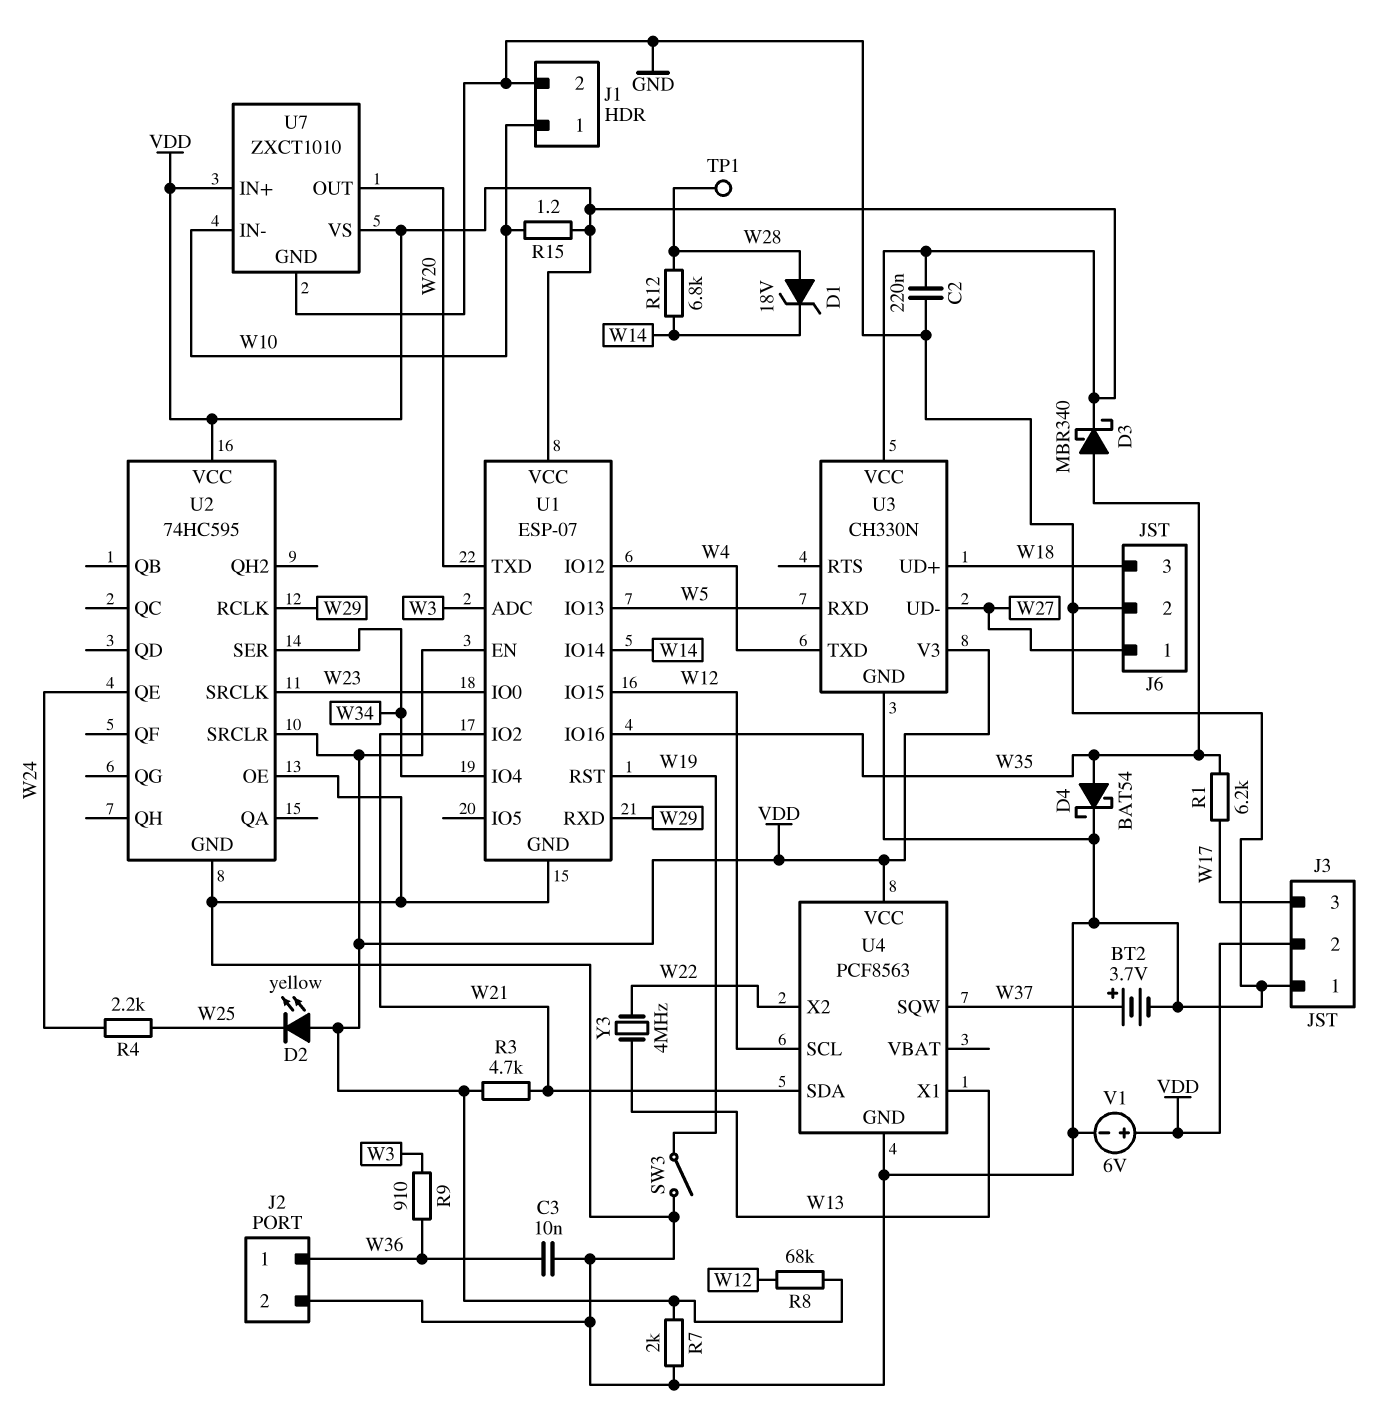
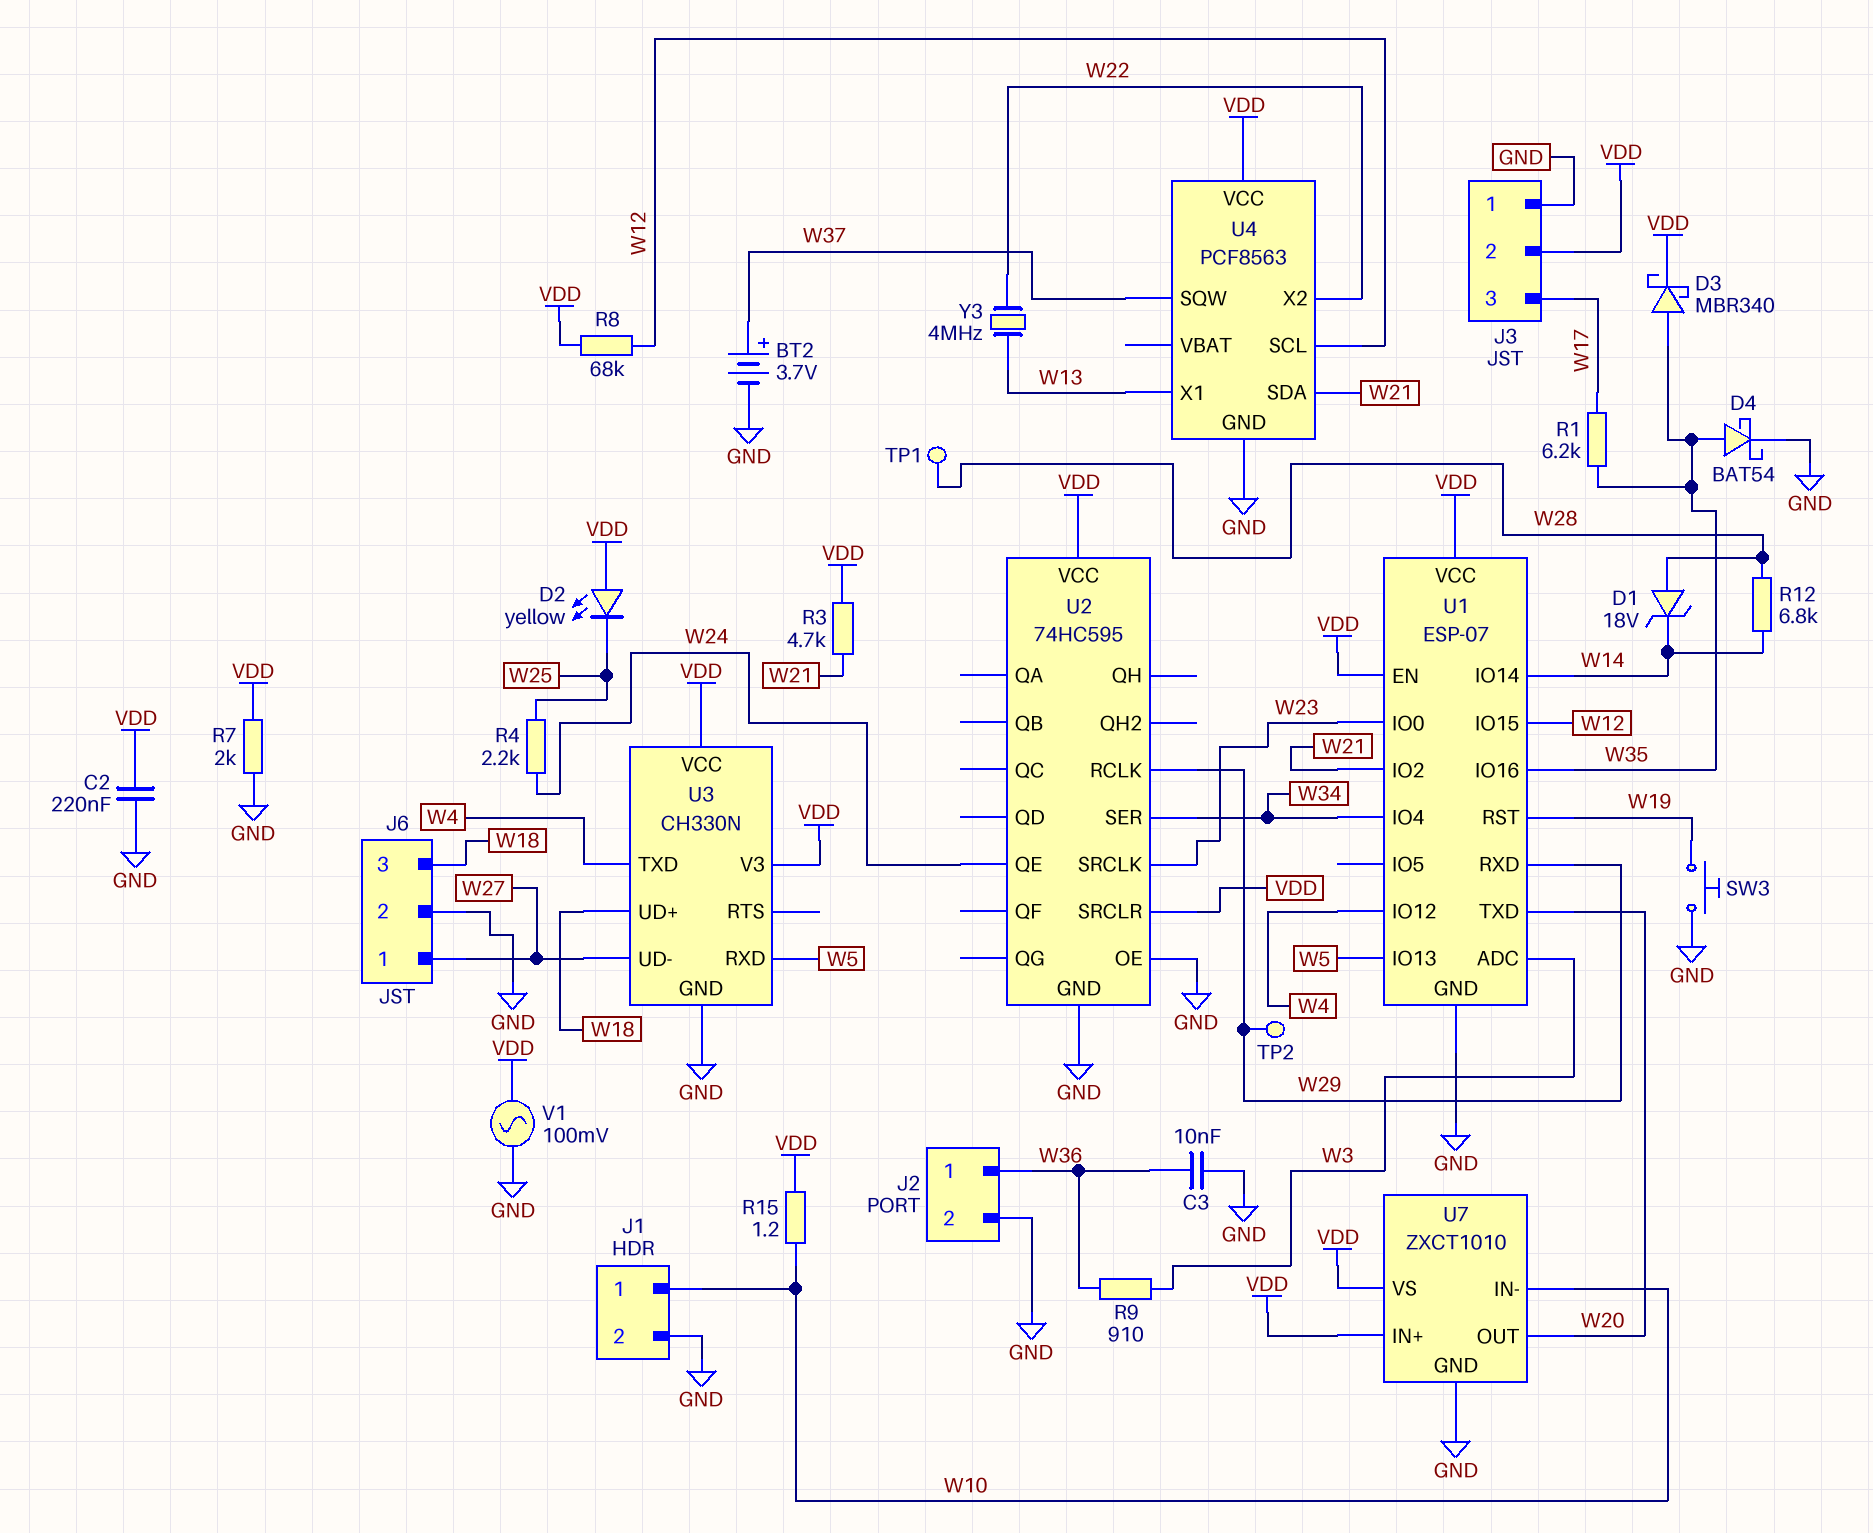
SW3: switch (GND, W19) -> button (GND, W19)
TP2: none -> test point (W29)
V1: 6V (plus VDD, minus GND) -> AC 100mV (GND, VDD)

